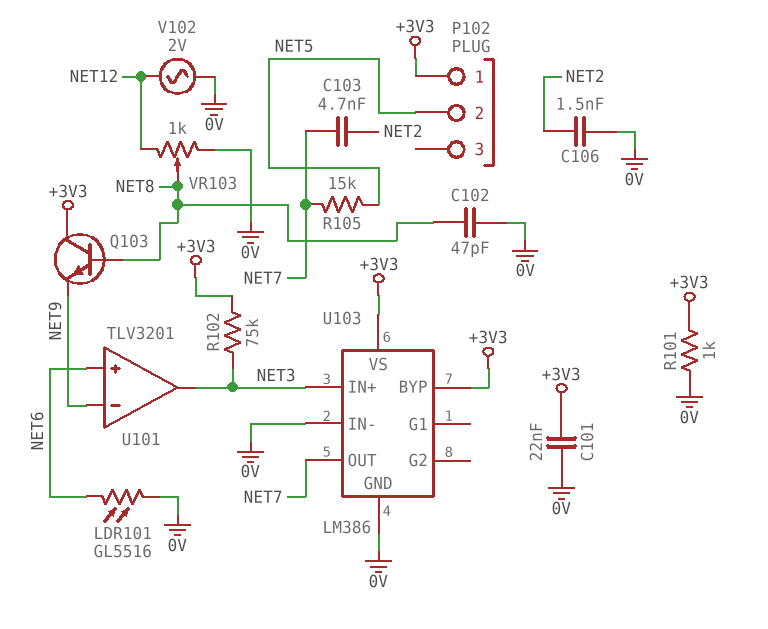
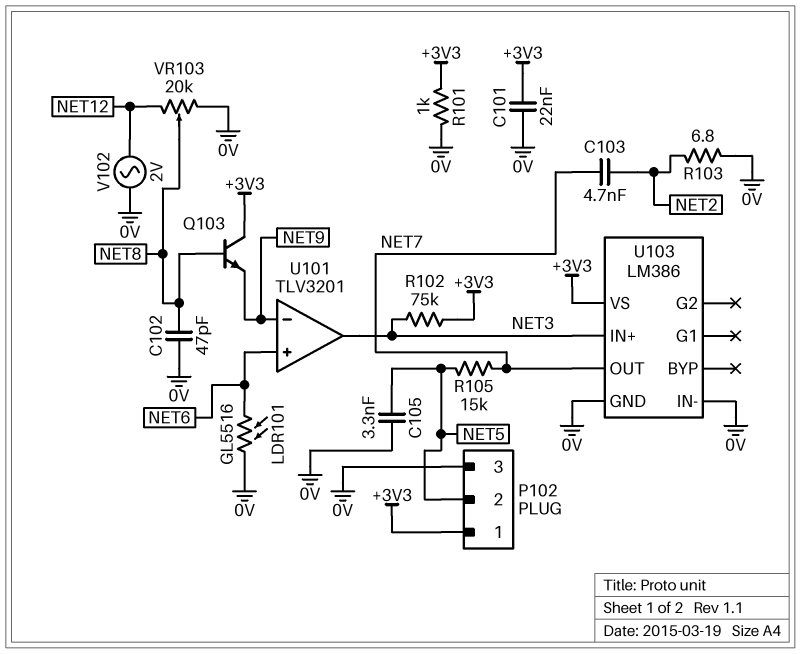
C105: none -> 3.3nF (0V, NET5)
C106: 1.5nF (0V, NET2) -> none
P102 pin 3: none -> 0V
R103: none -> 6.8 (0V, NET2)
U103 pin BYP: +3V3 -> none
VR103: 1k (0V, NET12, wiper NET8) -> 20k (0V, NET12, wiper NET8)

